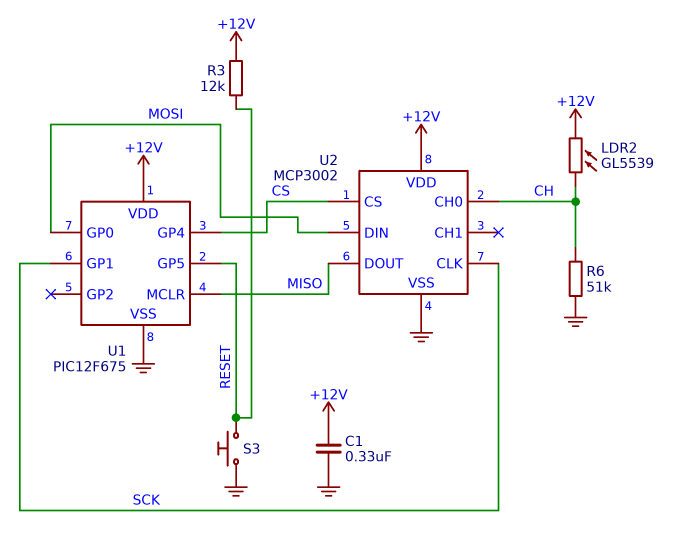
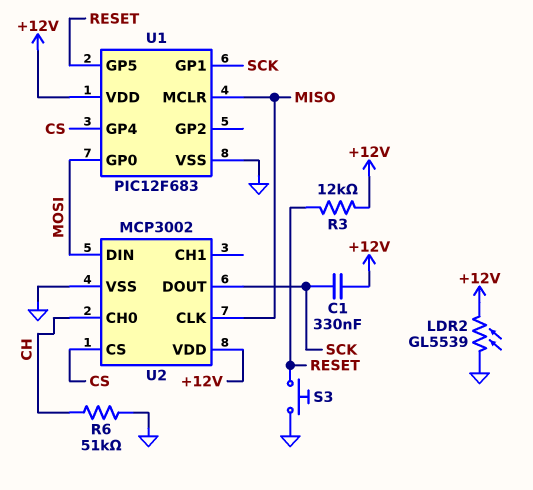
C1: 330nF (+12V, GND) -> 330nF (+12V, SCK)
LDR2: GL5539 (+12V, CH) -> GL5539 (+12V, GND)
U1: PIC12F675 -> PIC12F683
U2 pin CLK: SCK -> MISO
U2 pin DOUT: MISO -> SCK

